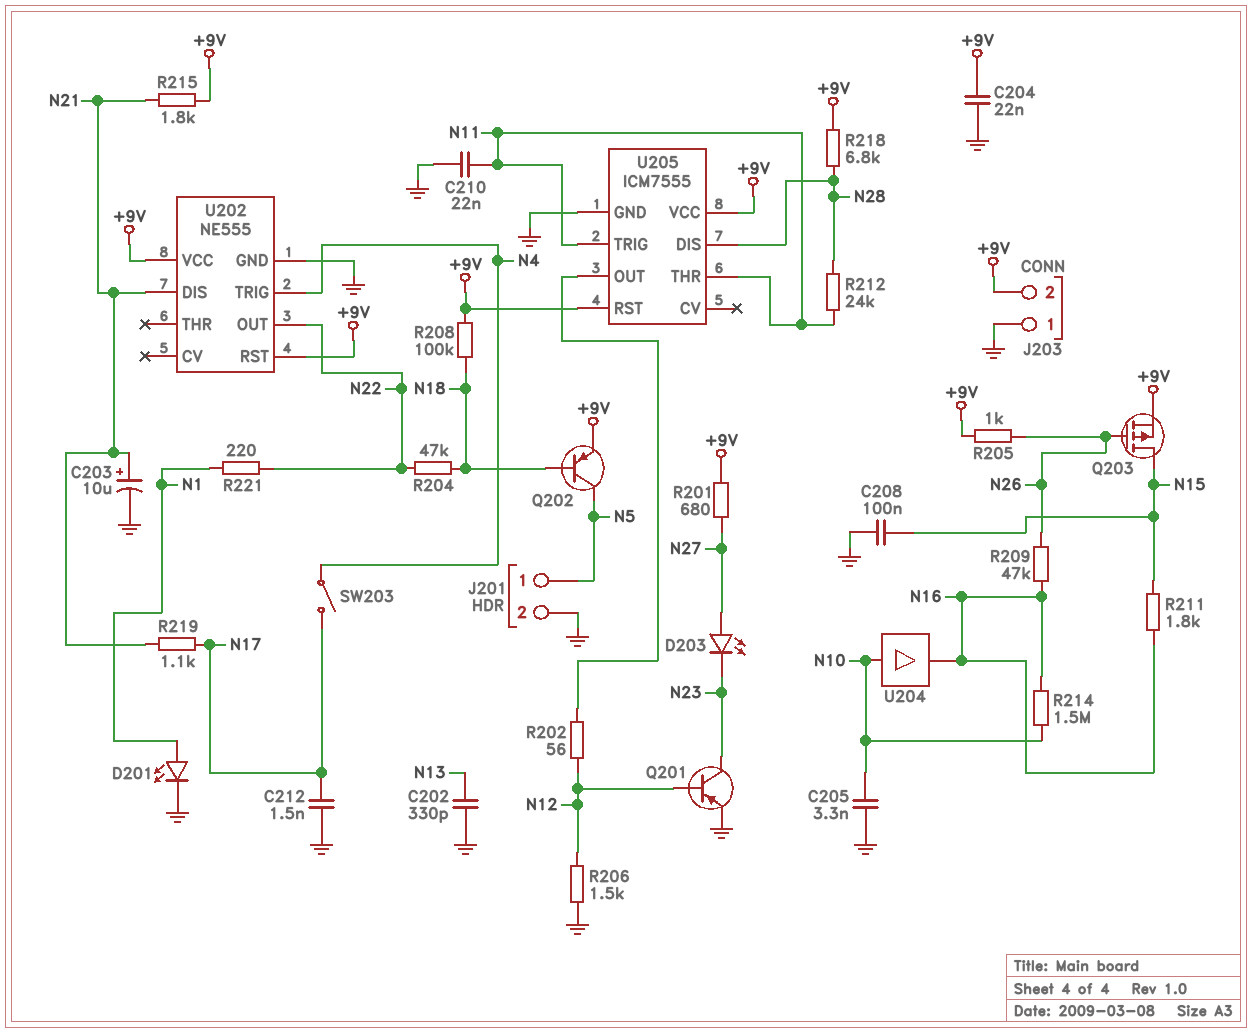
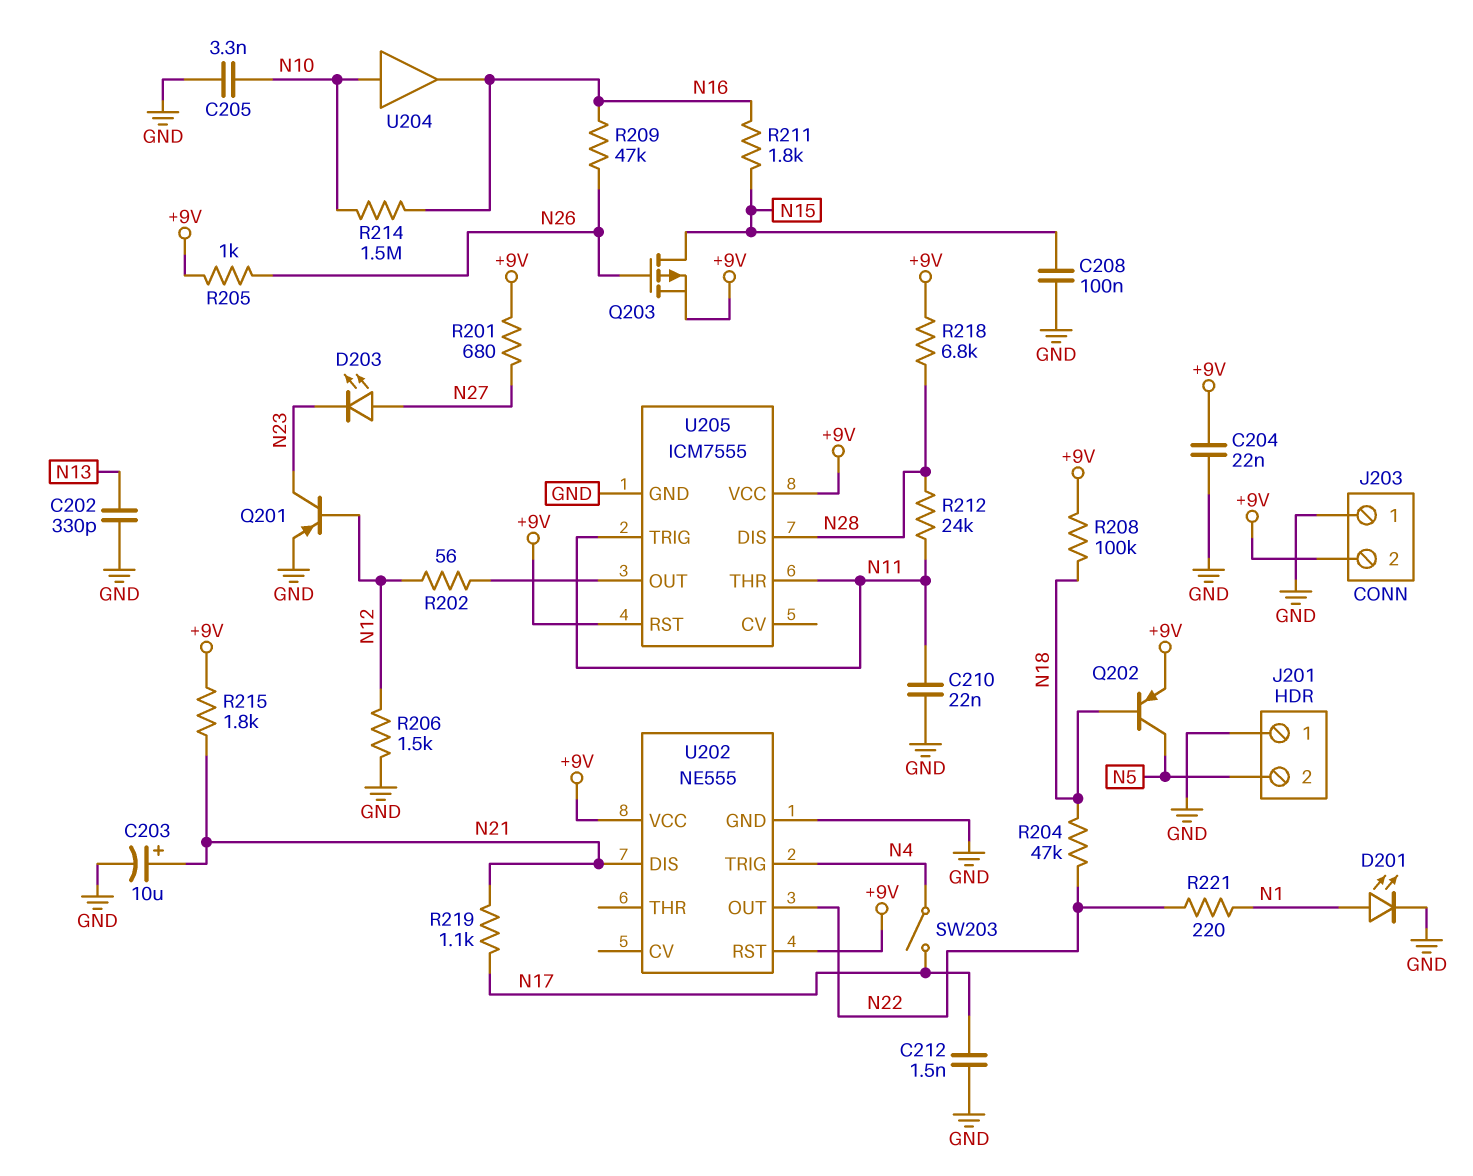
J201 pin 1: N5 -> GND
J201 pin 2: GND -> N5

